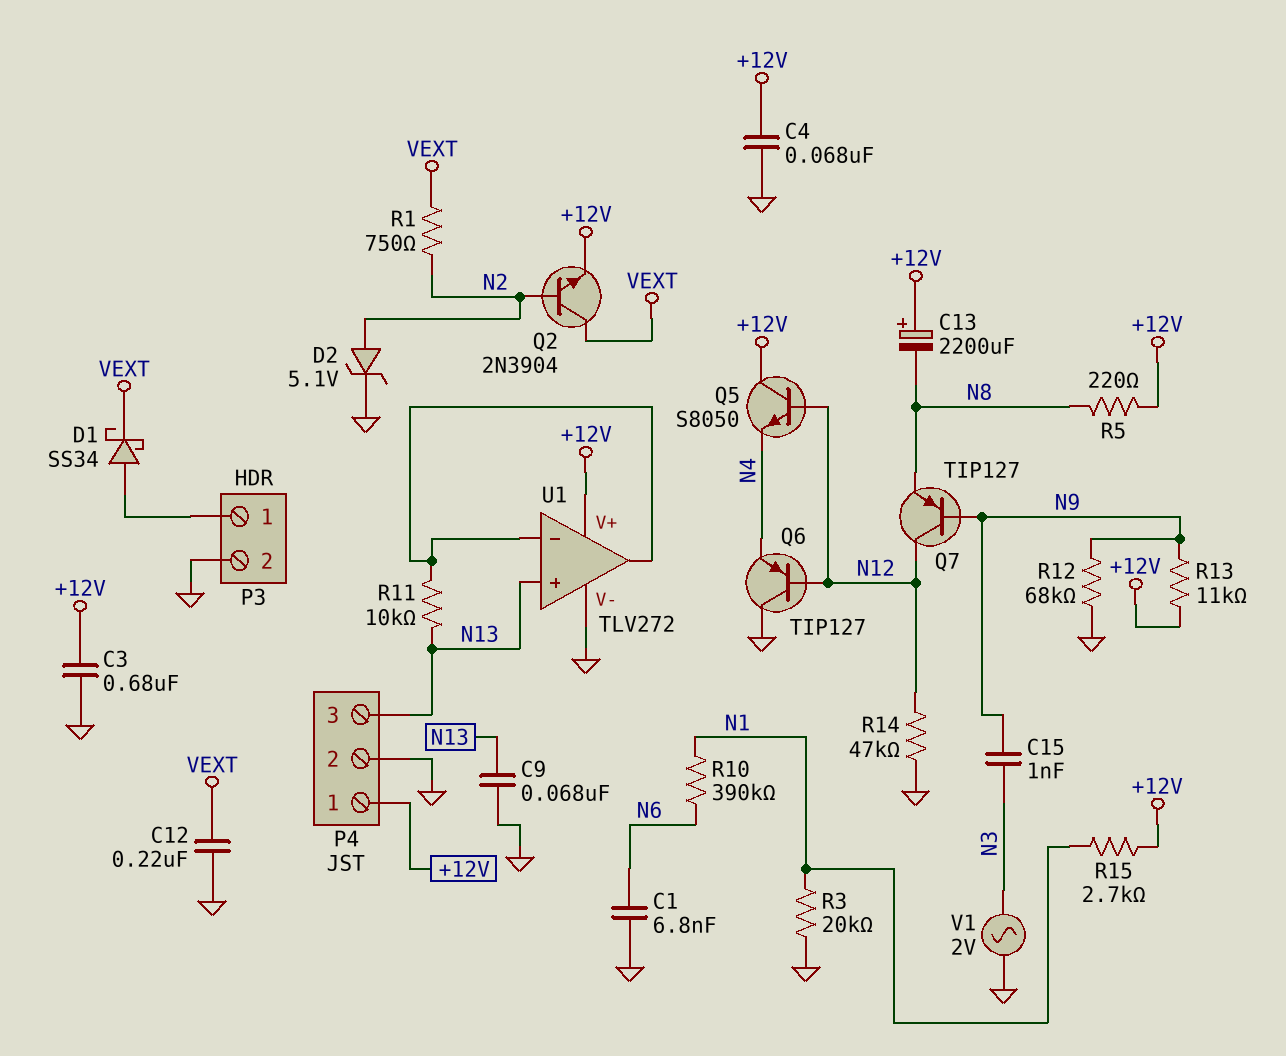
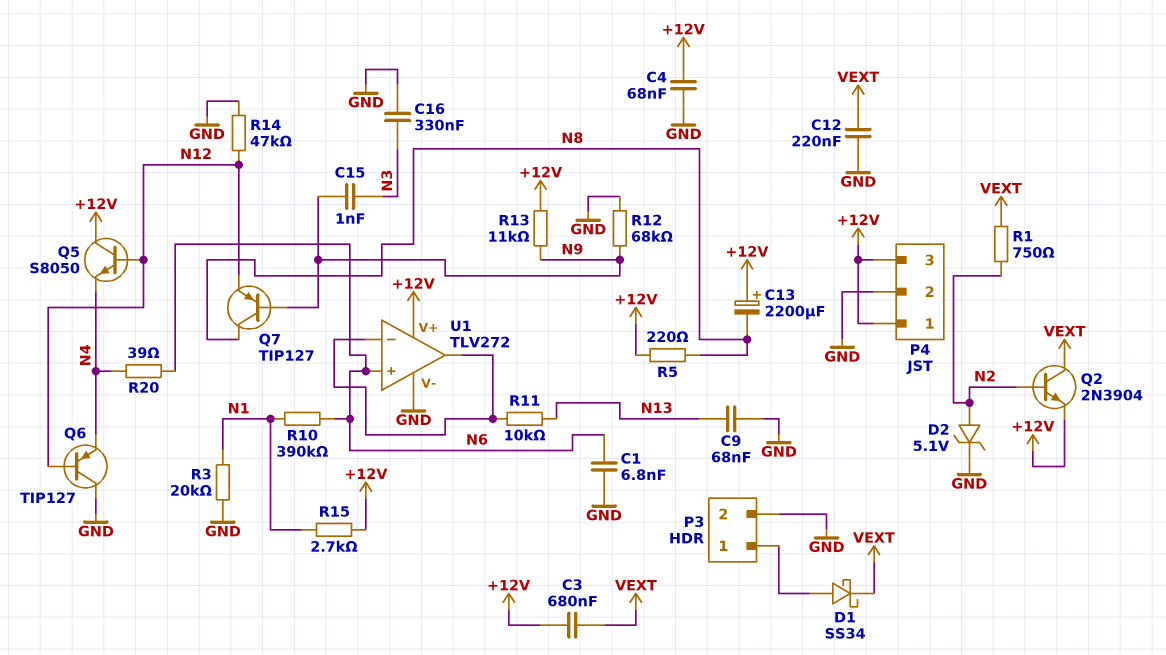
C3: 680nF (+12V, GND) -> 680nF (+12V, VEXT)
C16: none -> 330nF (GND, N3)
P4 pin 3: N13 -> +12V
Q7: PNP TIP127 (B N9, C N12, E N8) -> PNP TIP127 (B N9, C N8, E N12)
R20: none -> 39 (N4, N6)
U1 pin in+: N13 -> N6
V1: AC 2V (GND, N3) -> none

